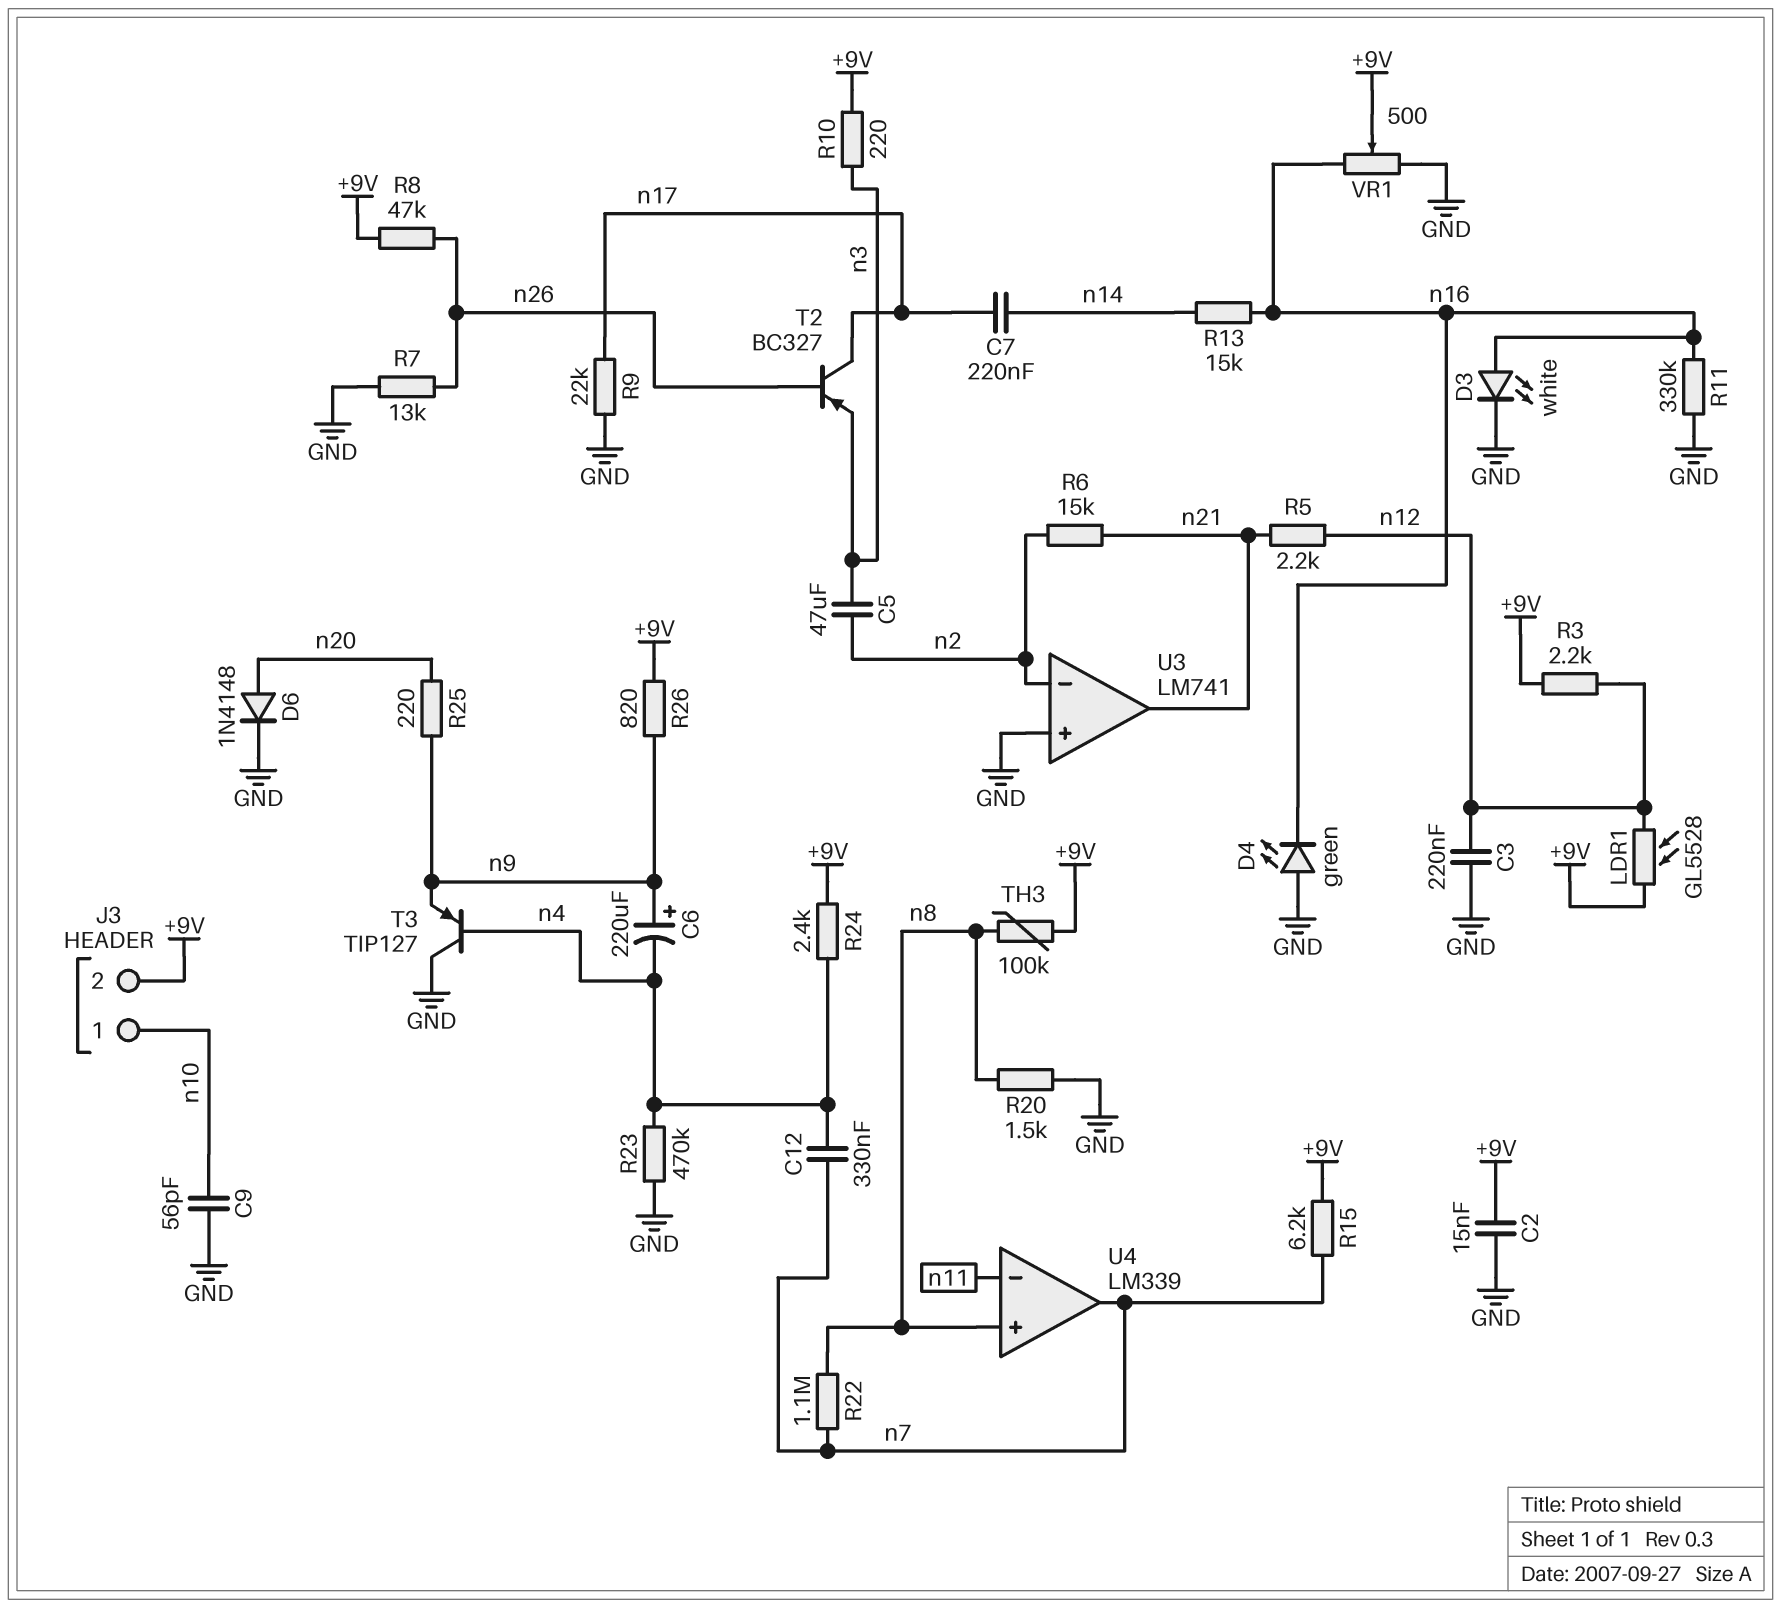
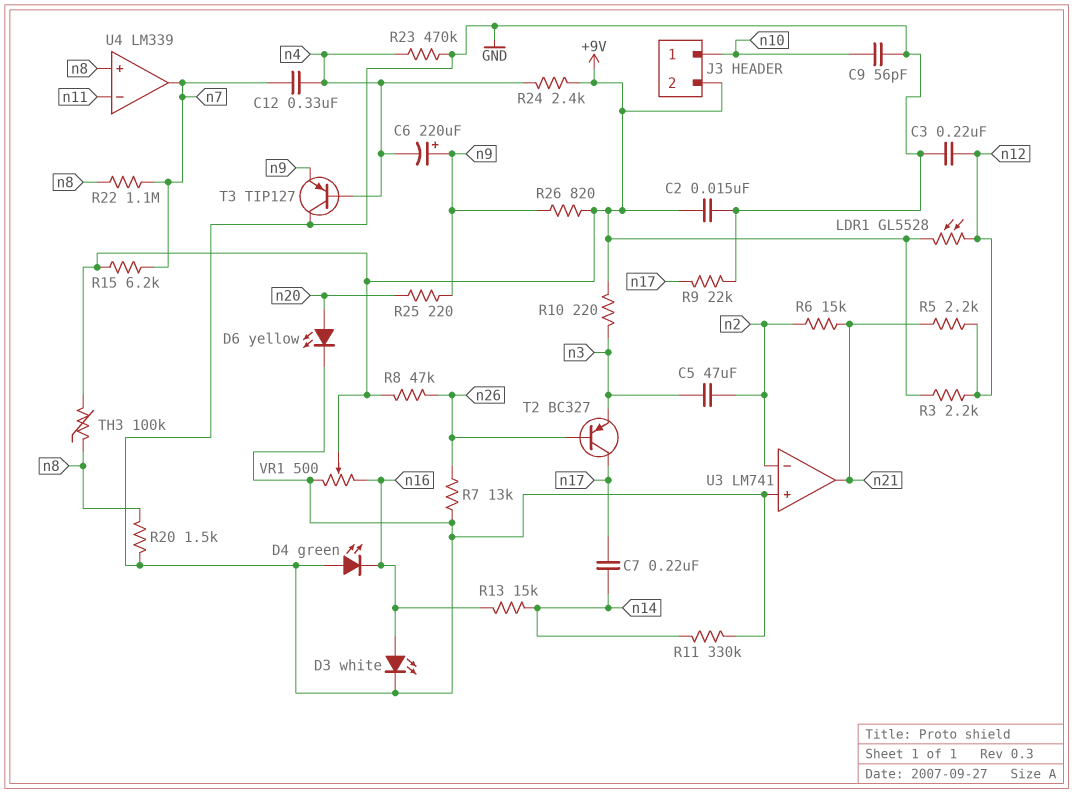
D6: diode 1N4148 (A n20, K GND) -> LED yellow (A n20, K GND)
R11: 330k (GND, n16) -> 330k (GND, n14)

